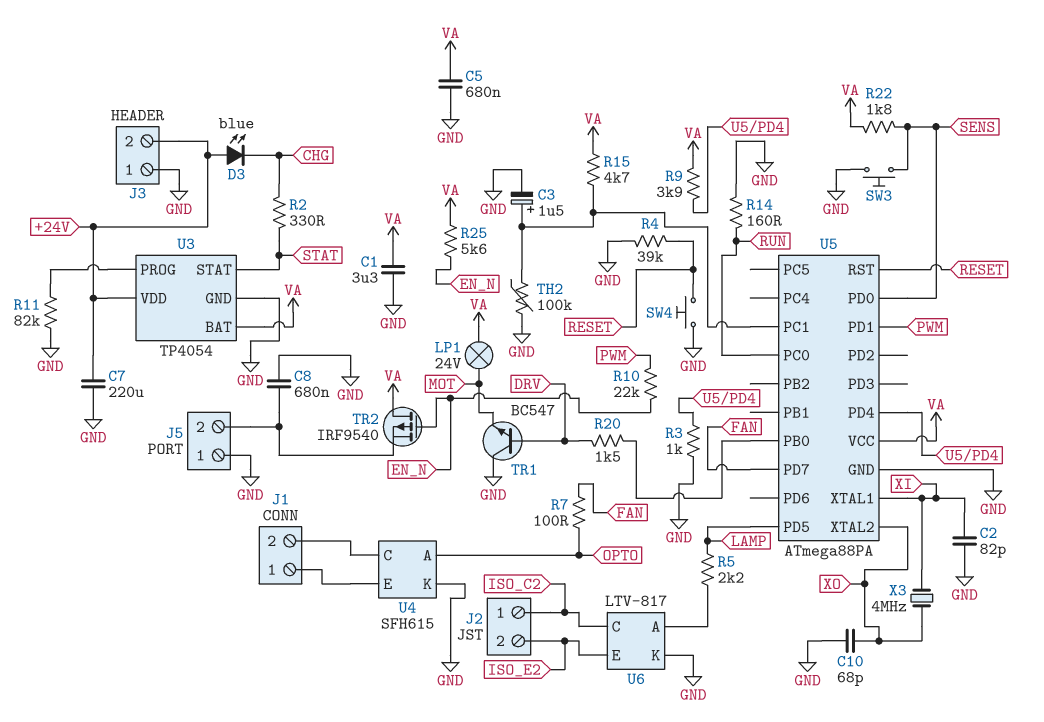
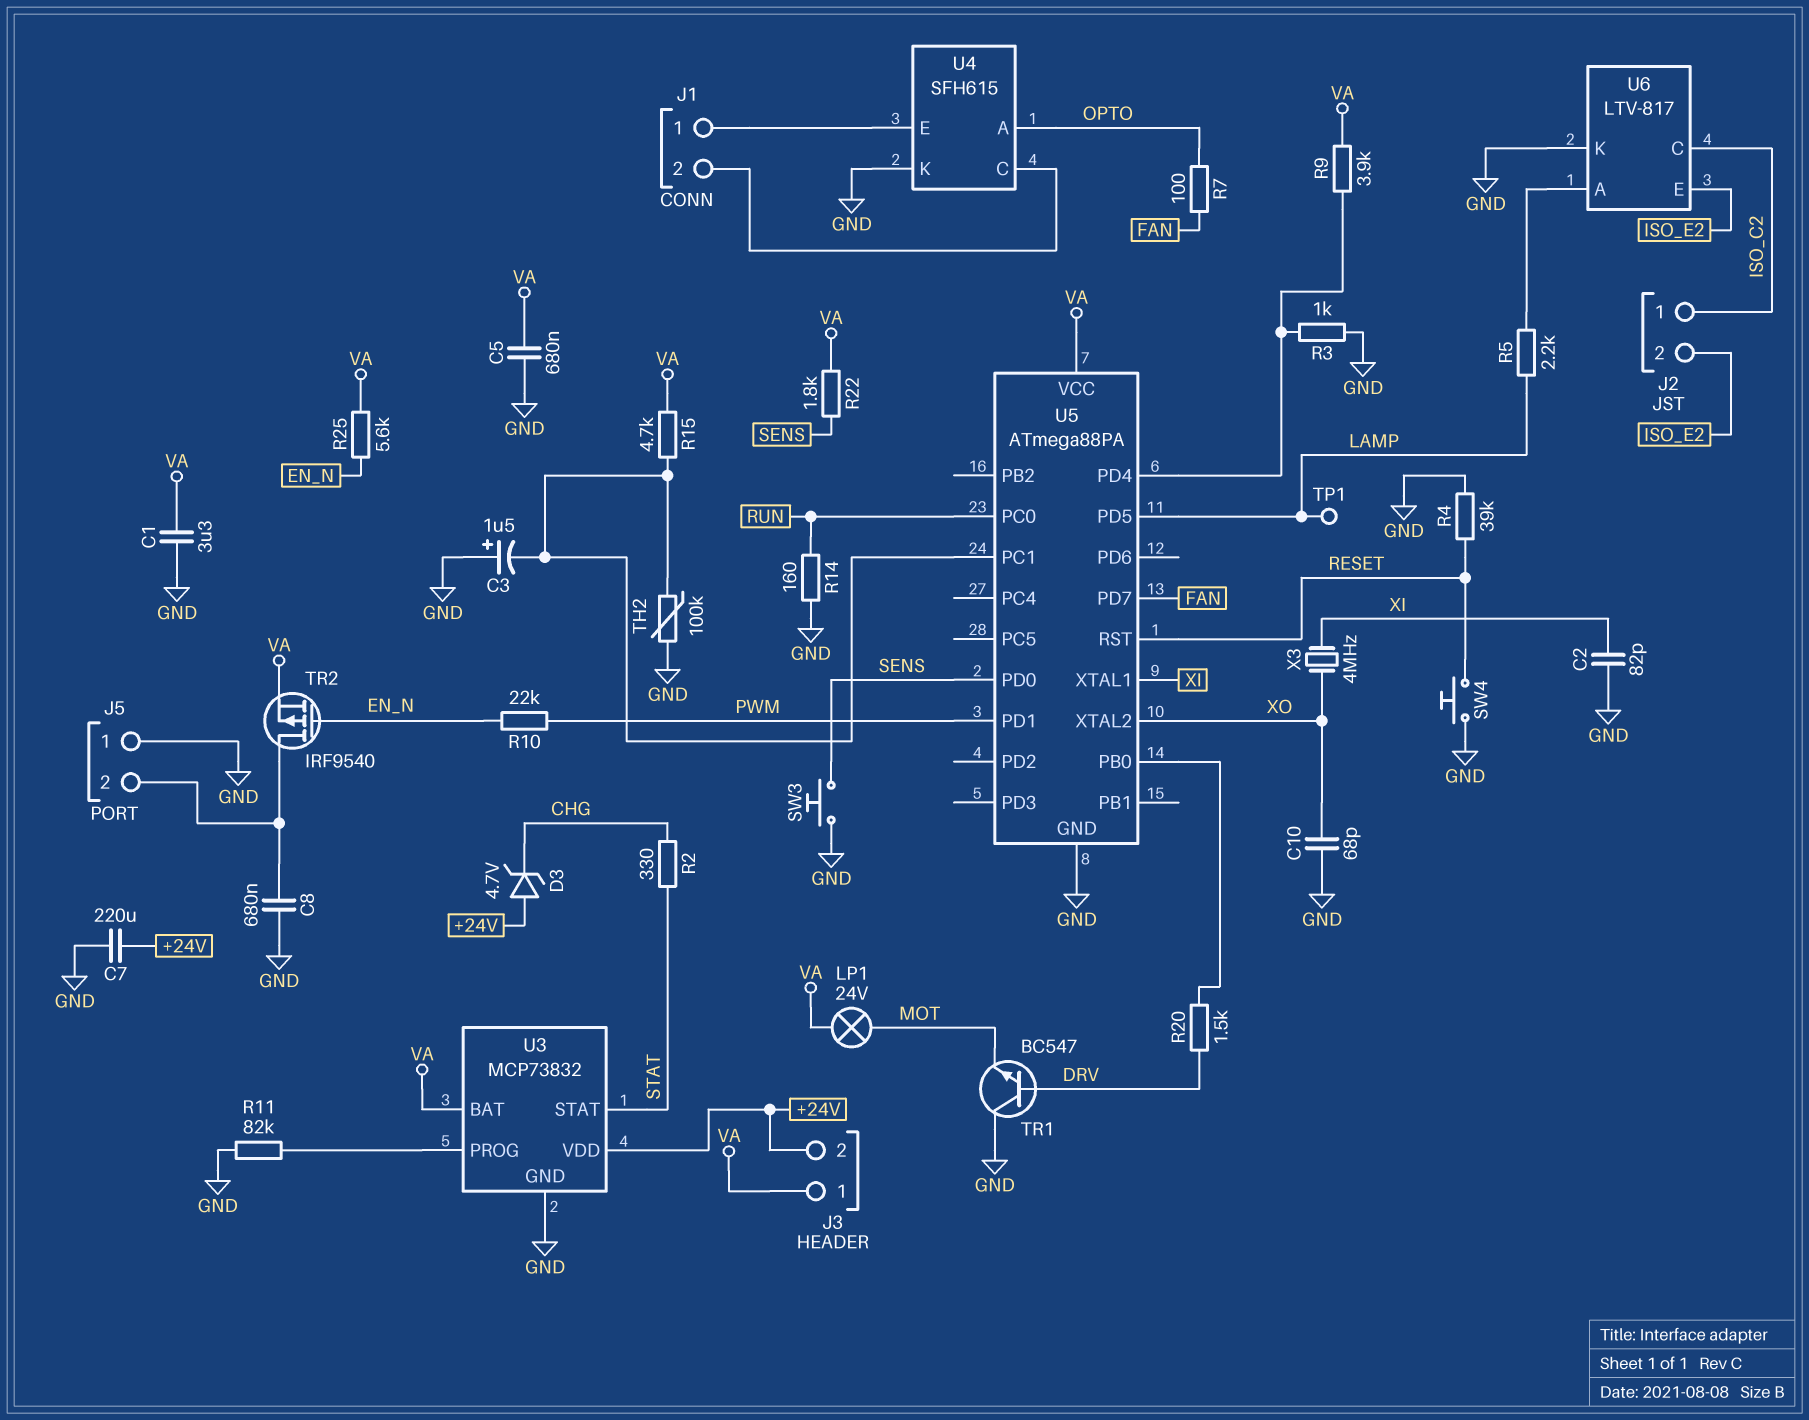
C3: 1.5uF (plus U5/PC1, minus GND) -> 1.5uF (plus GND, minus U5/PC1)
D3: LED blue (A +24V, K CHG) -> zener 4.7V (A +24V, K CHG)
J3 pin 1: GND -> VA
TP1: none -> test point (LAMP)
TR2: PMOS IRF9540 (G EN_N, D VA, S J5/2) -> PMOS IRF9540 (G EN_N, D J5/2, S VA)
U3: TP4054 -> MCP73832

